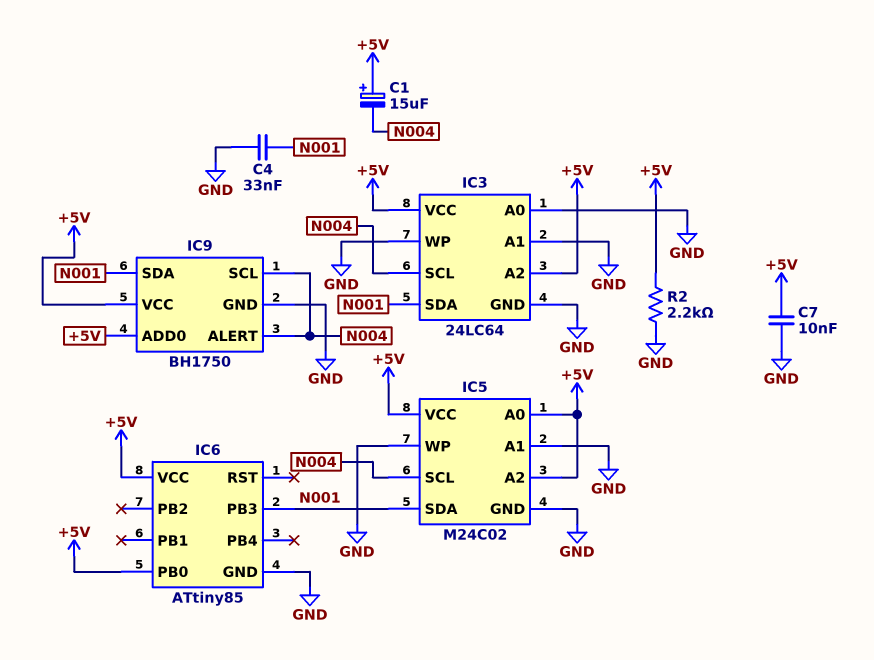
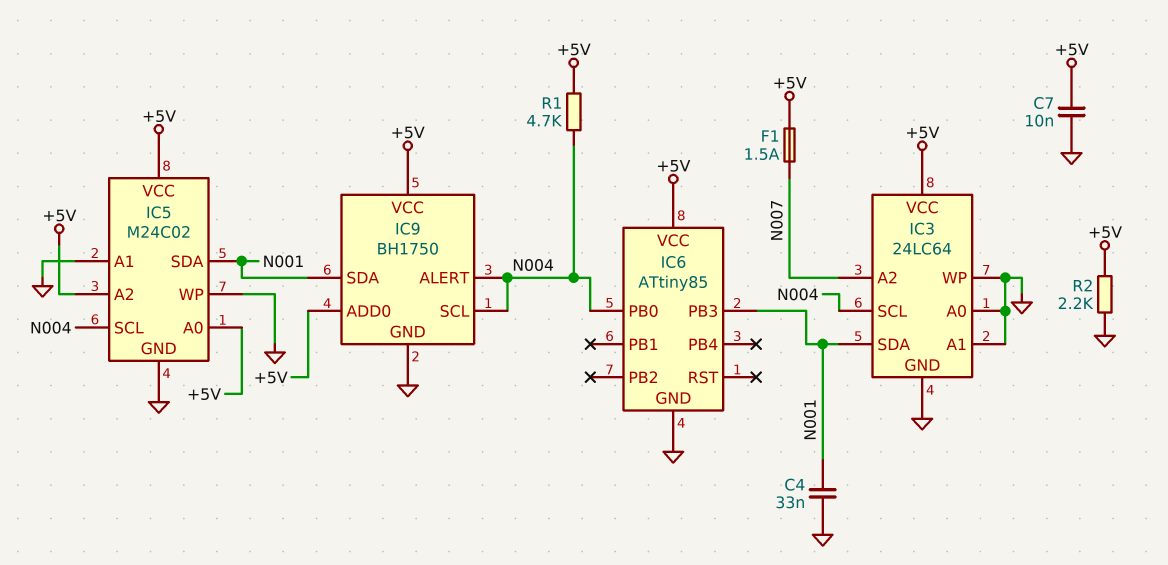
C1: 15uF (plus +5V, minus N004) -> none
F1: none -> 1.5A (+5V, N007)
IC3 pin A2: +5V -> N007
IC6 pin PB0: +5V -> N004
R1: none -> 4.7k (+5V, N004)

